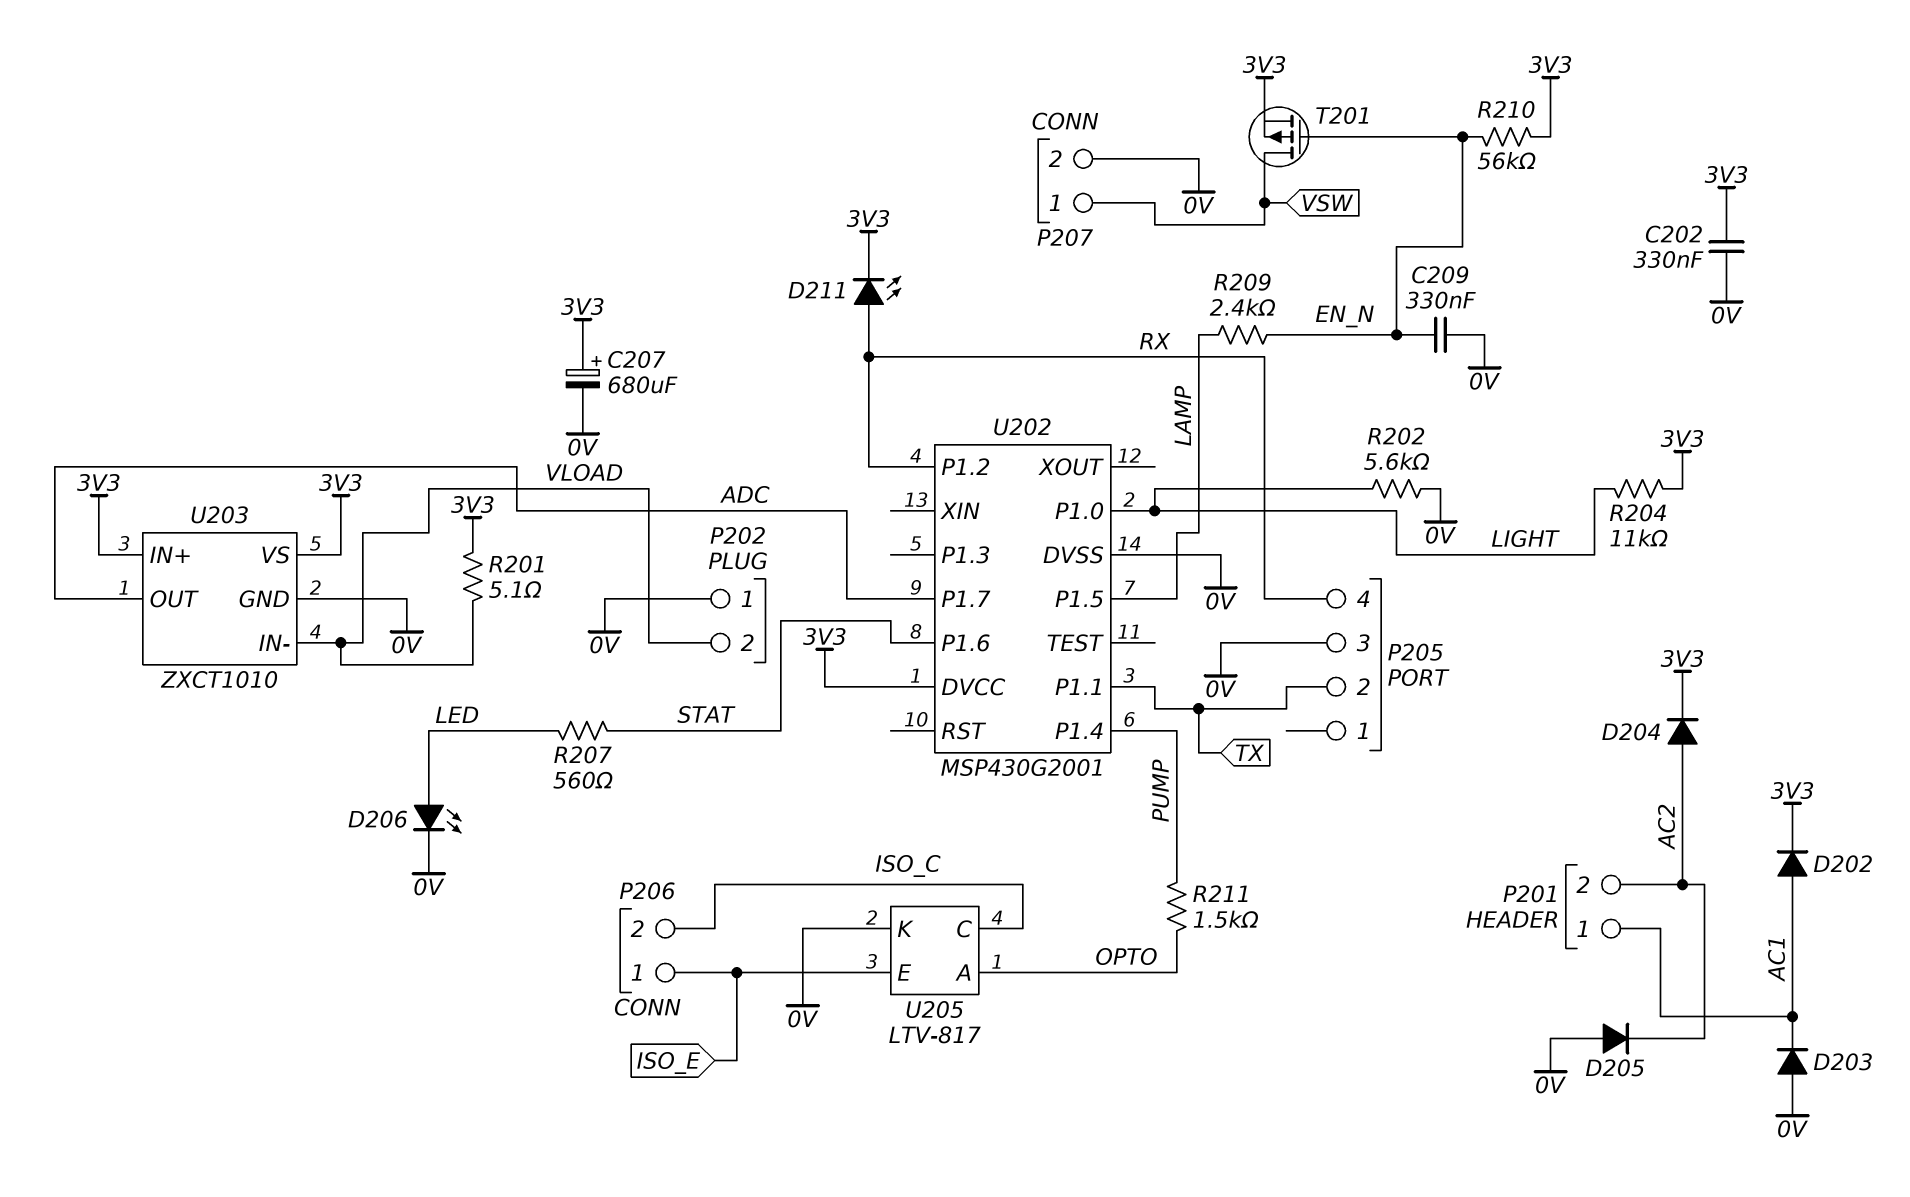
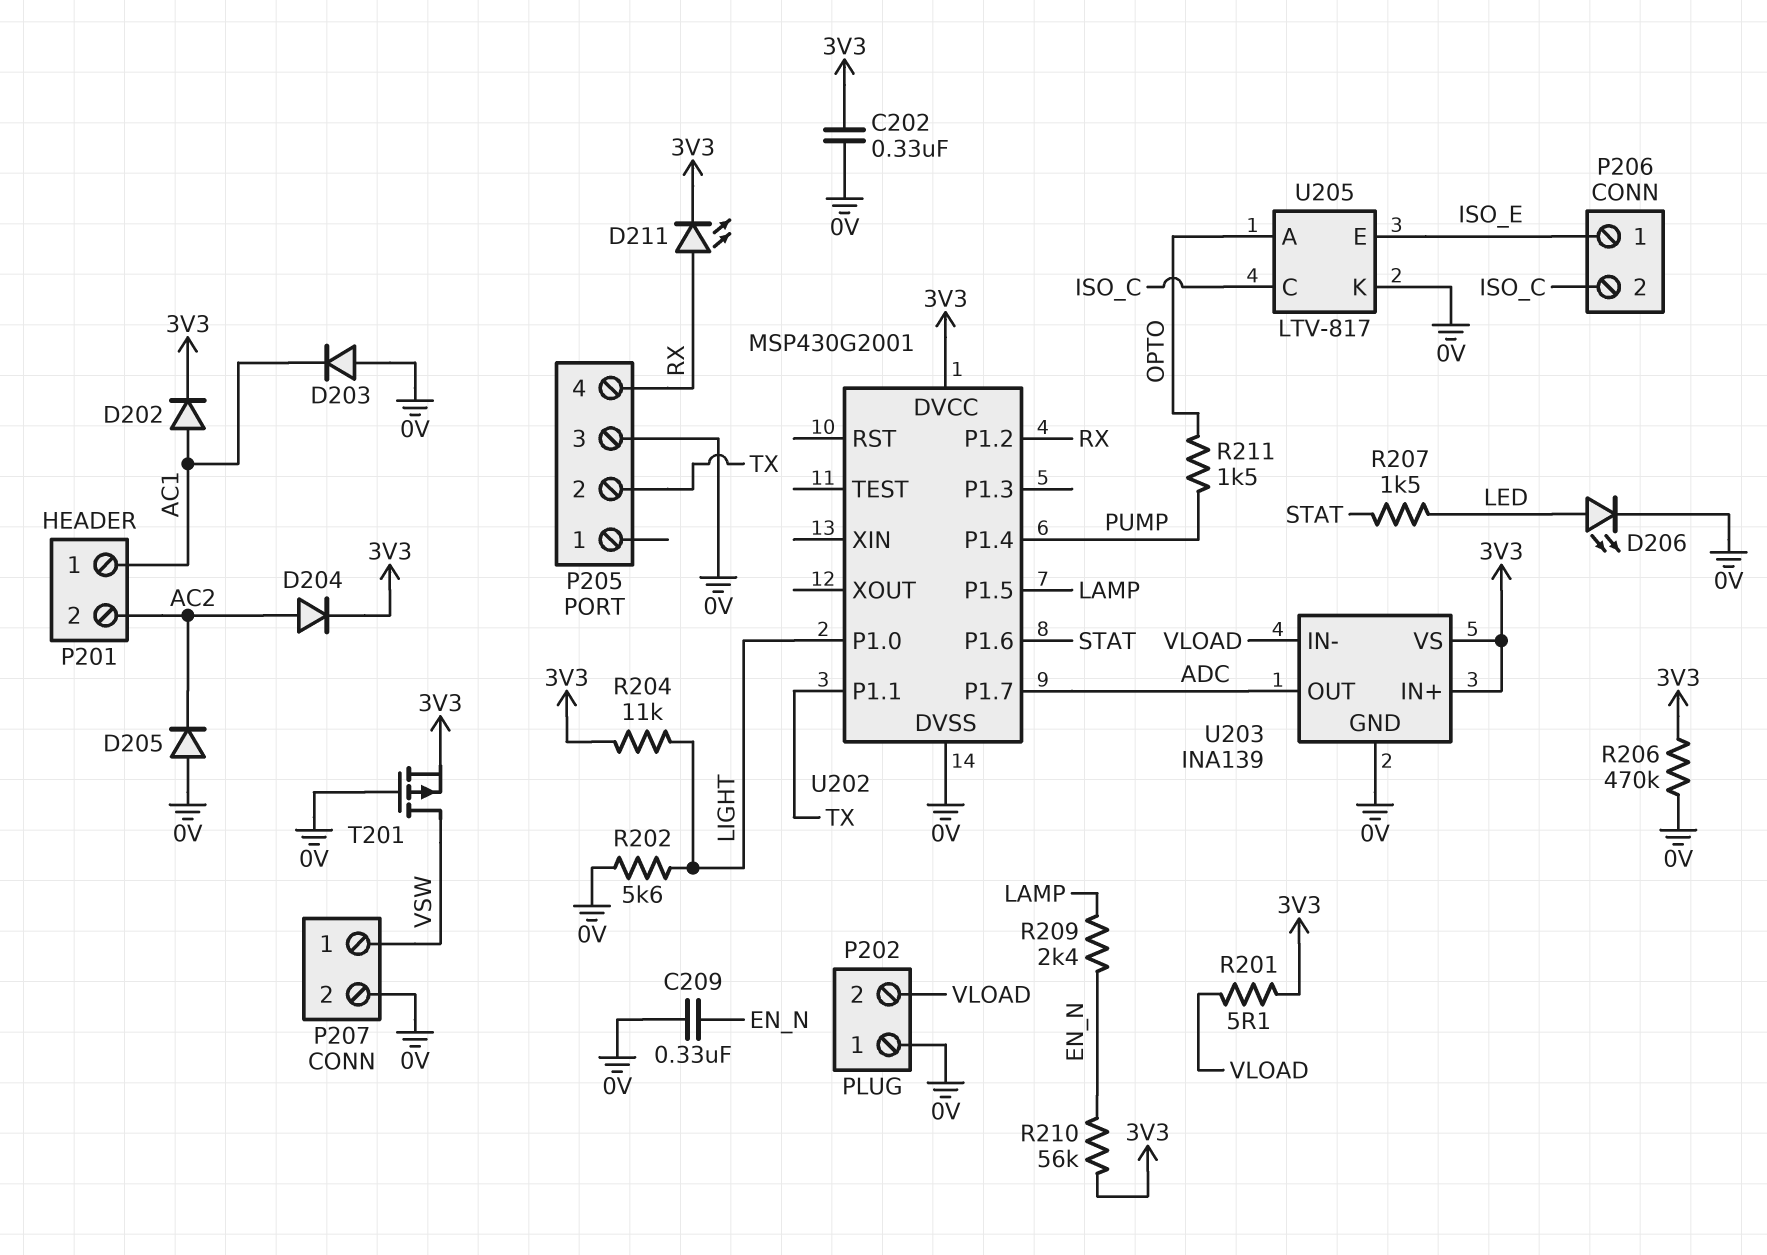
C207: 680uF (plus 3V3, minus 0V) -> none
R206: none -> 470k (0V, 3V3)
R207: 560 (LED, STAT) -> 1.5k (LED, STAT)
T201: PMOS (G EN_N, D VSW, S 3V3) -> PMOS (G 0V, D VSW, S 3V3)
U203: ZXCT1010 -> INA139

